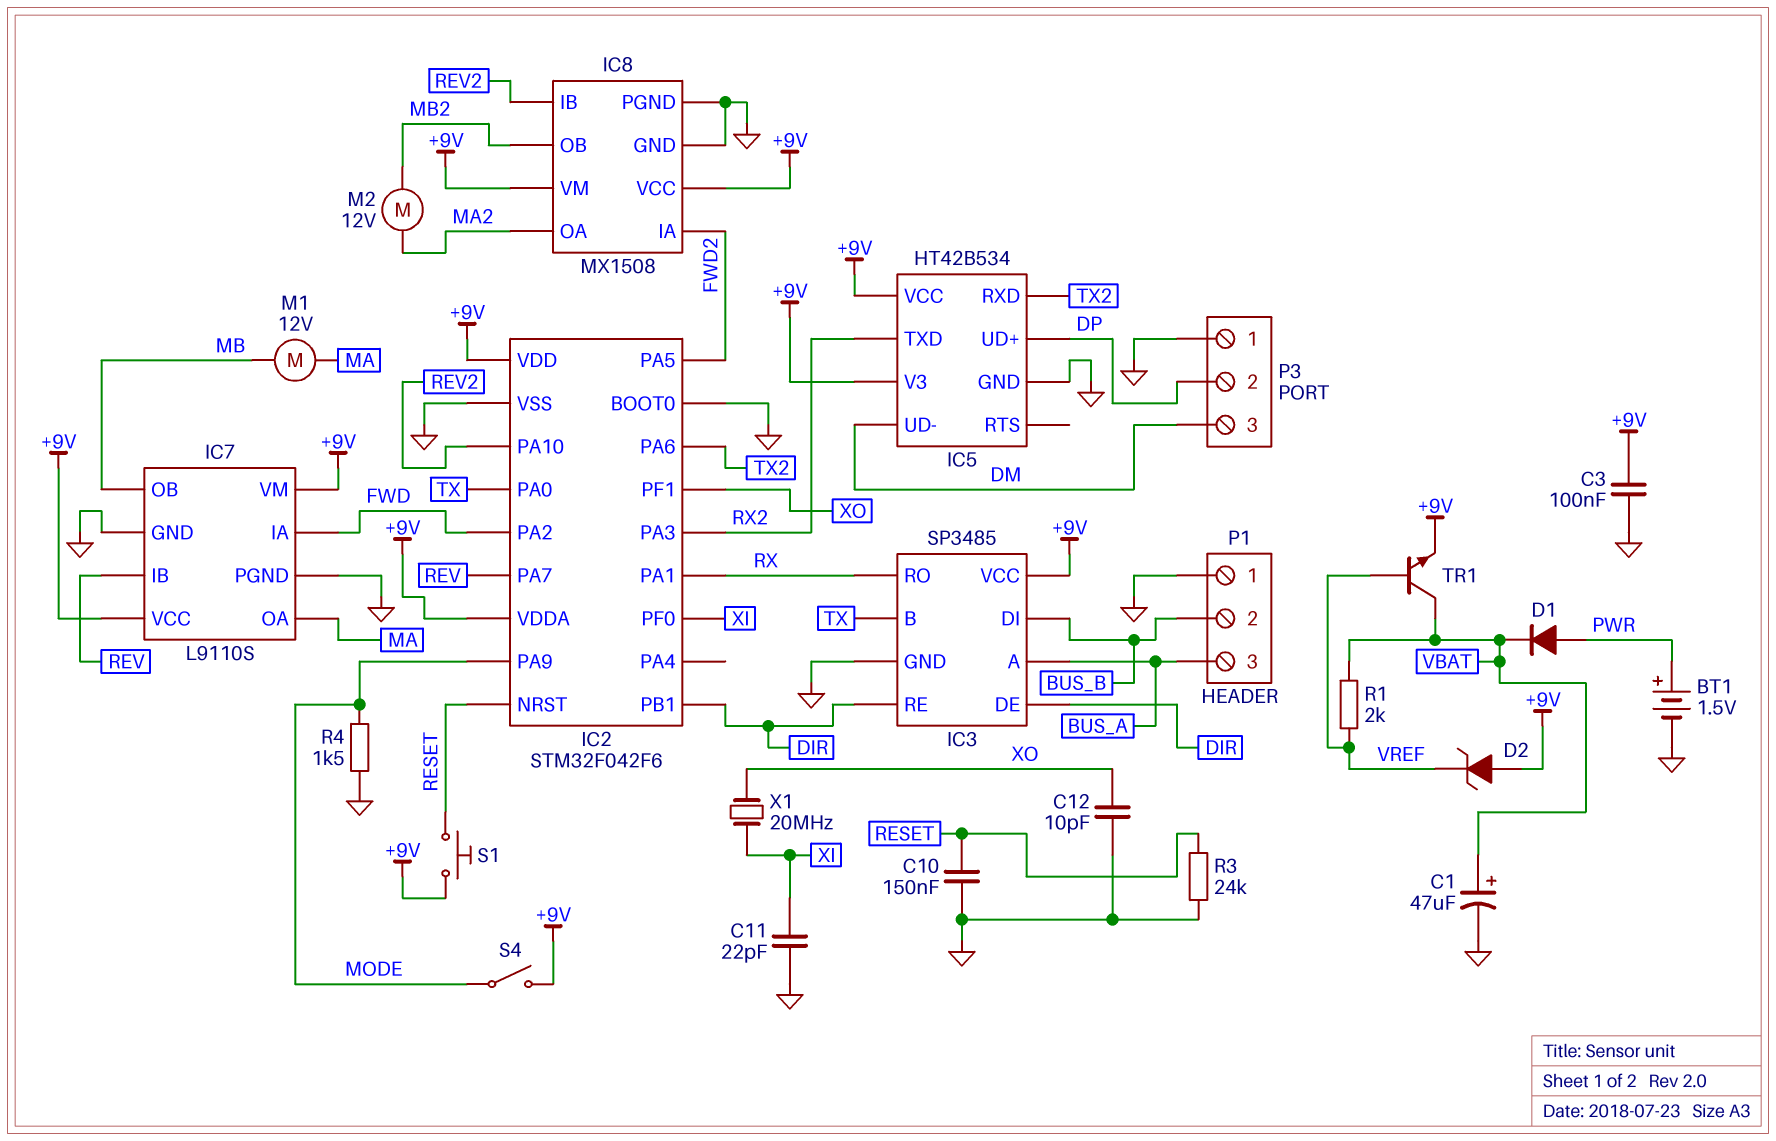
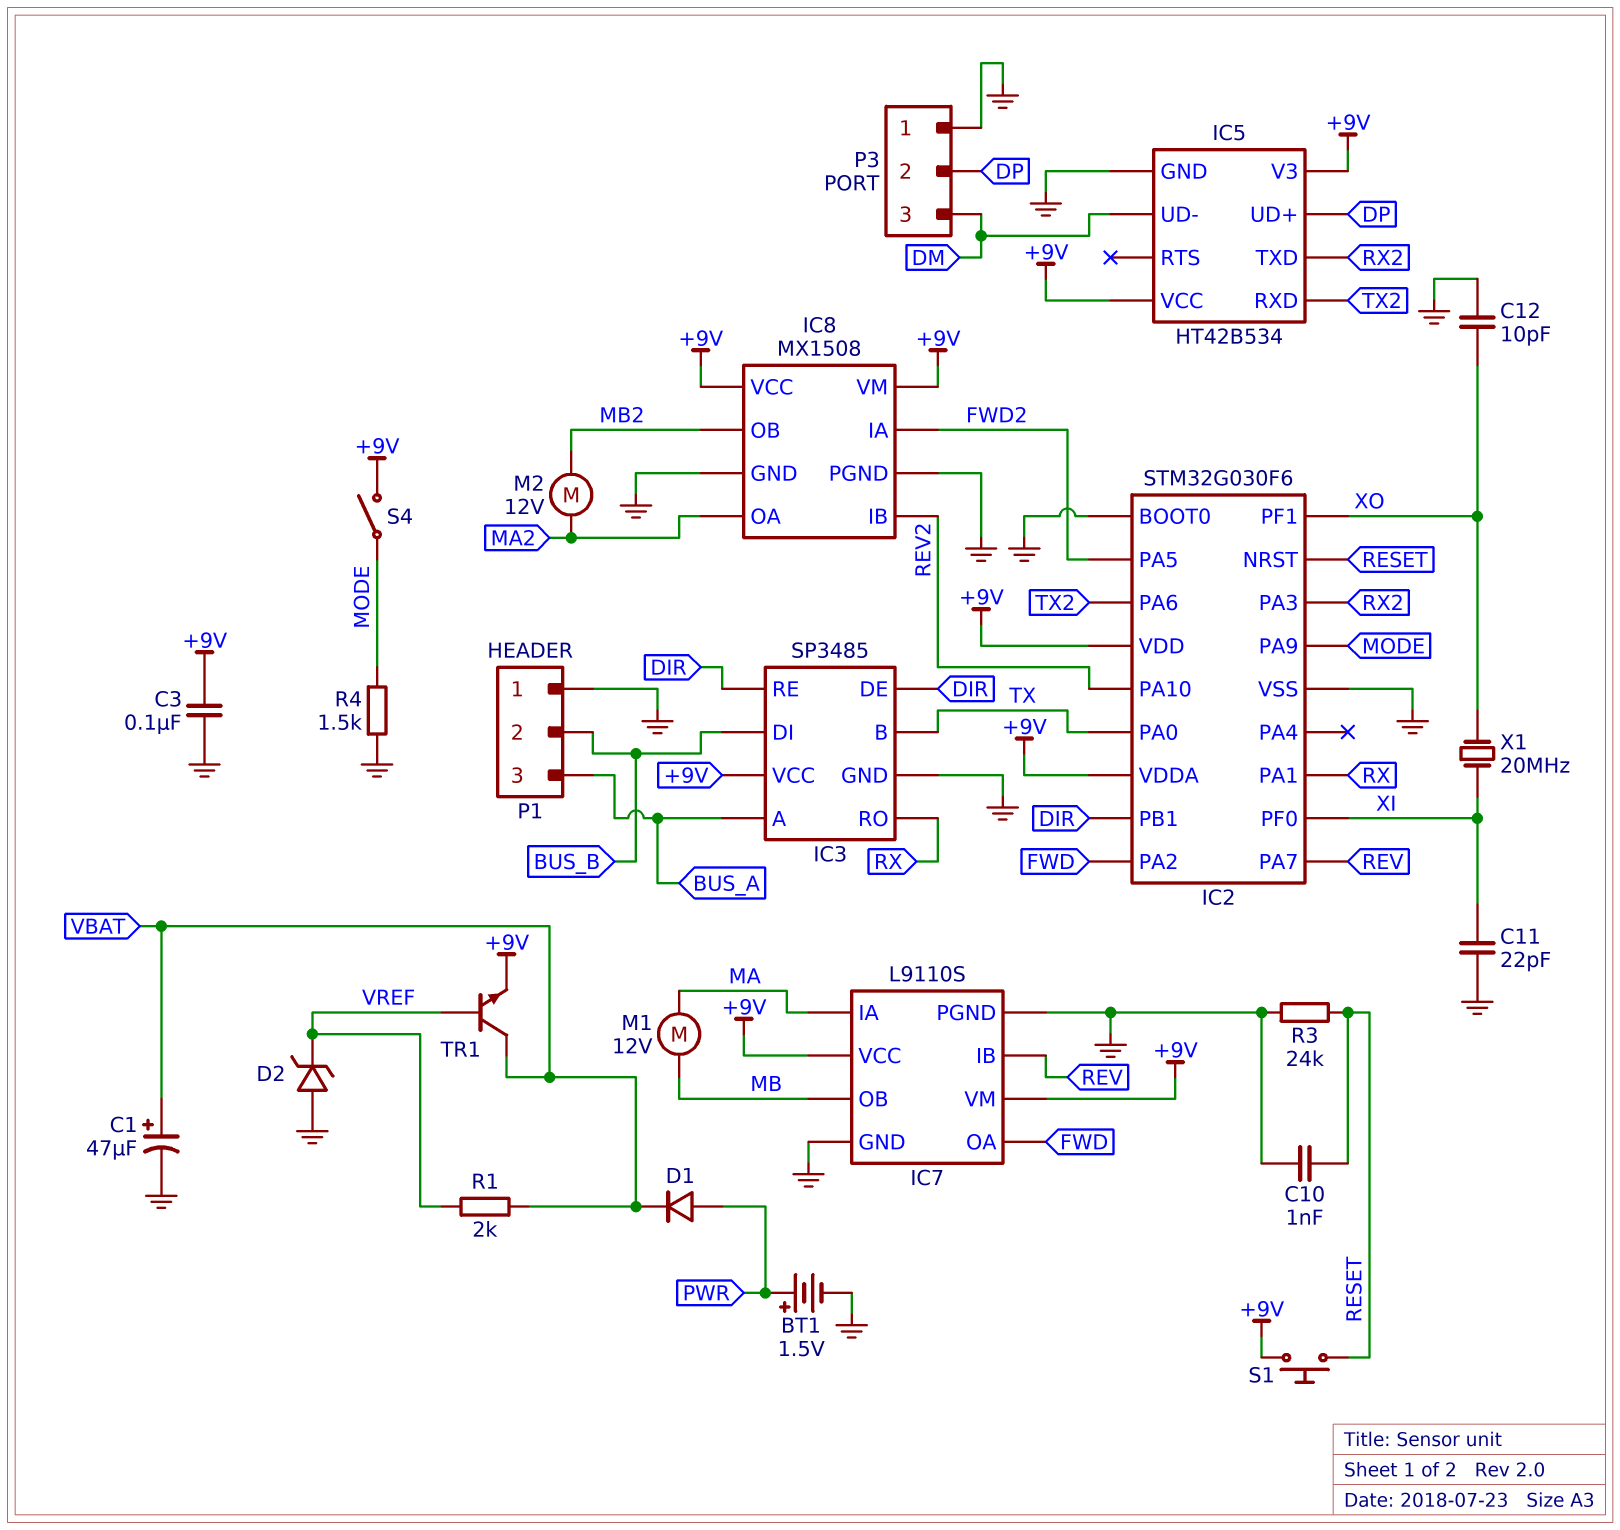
C10: 150nF (GND, RESET) -> 1nF (GND, RESET)
D2: zener (A +9V, K VREF) -> zener (A GND, K VREF)
IC2: STM32F042F6 -> STM32G030F6
IC7 pin IA: FWD -> MA
IC7 pin OA: MA -> FWD

